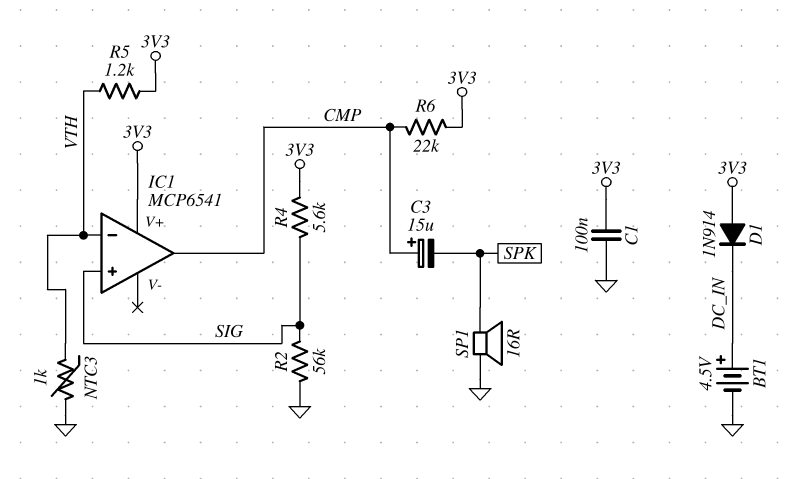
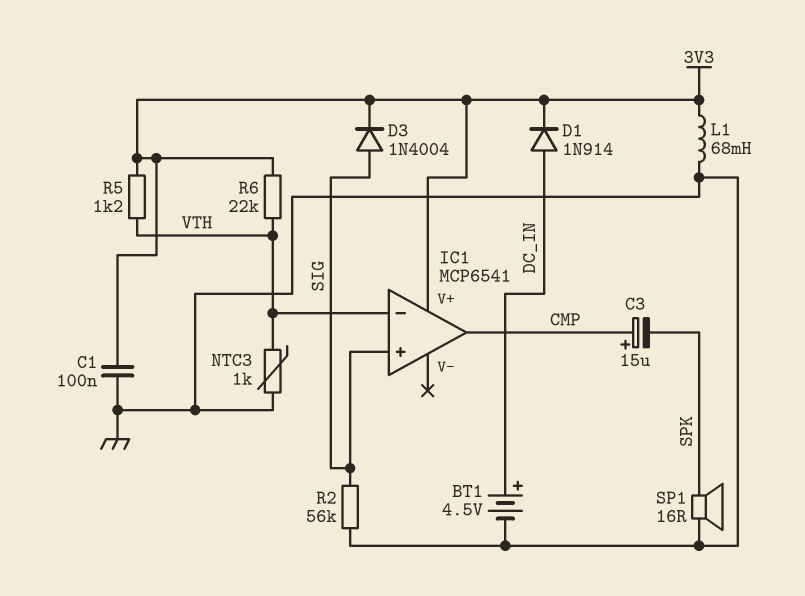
D1: diode 1N914 (A 3V3, K DC_IN) -> diode 1N914 (A DC_IN, K 3V3)
D3: none -> diode 1N4004 (A SIG, K 3V3)
L1: none -> 68mH (3V3, GND)
R4: 5.6k (3V3, SIG) -> none
R6: 22k (3V3, CMP) -> 22k (3V3, VTH)

